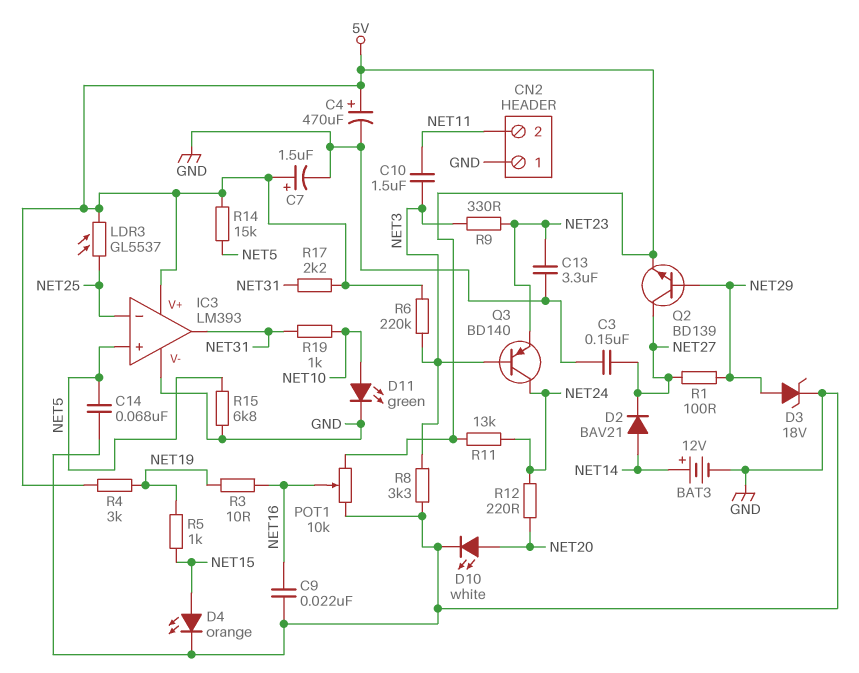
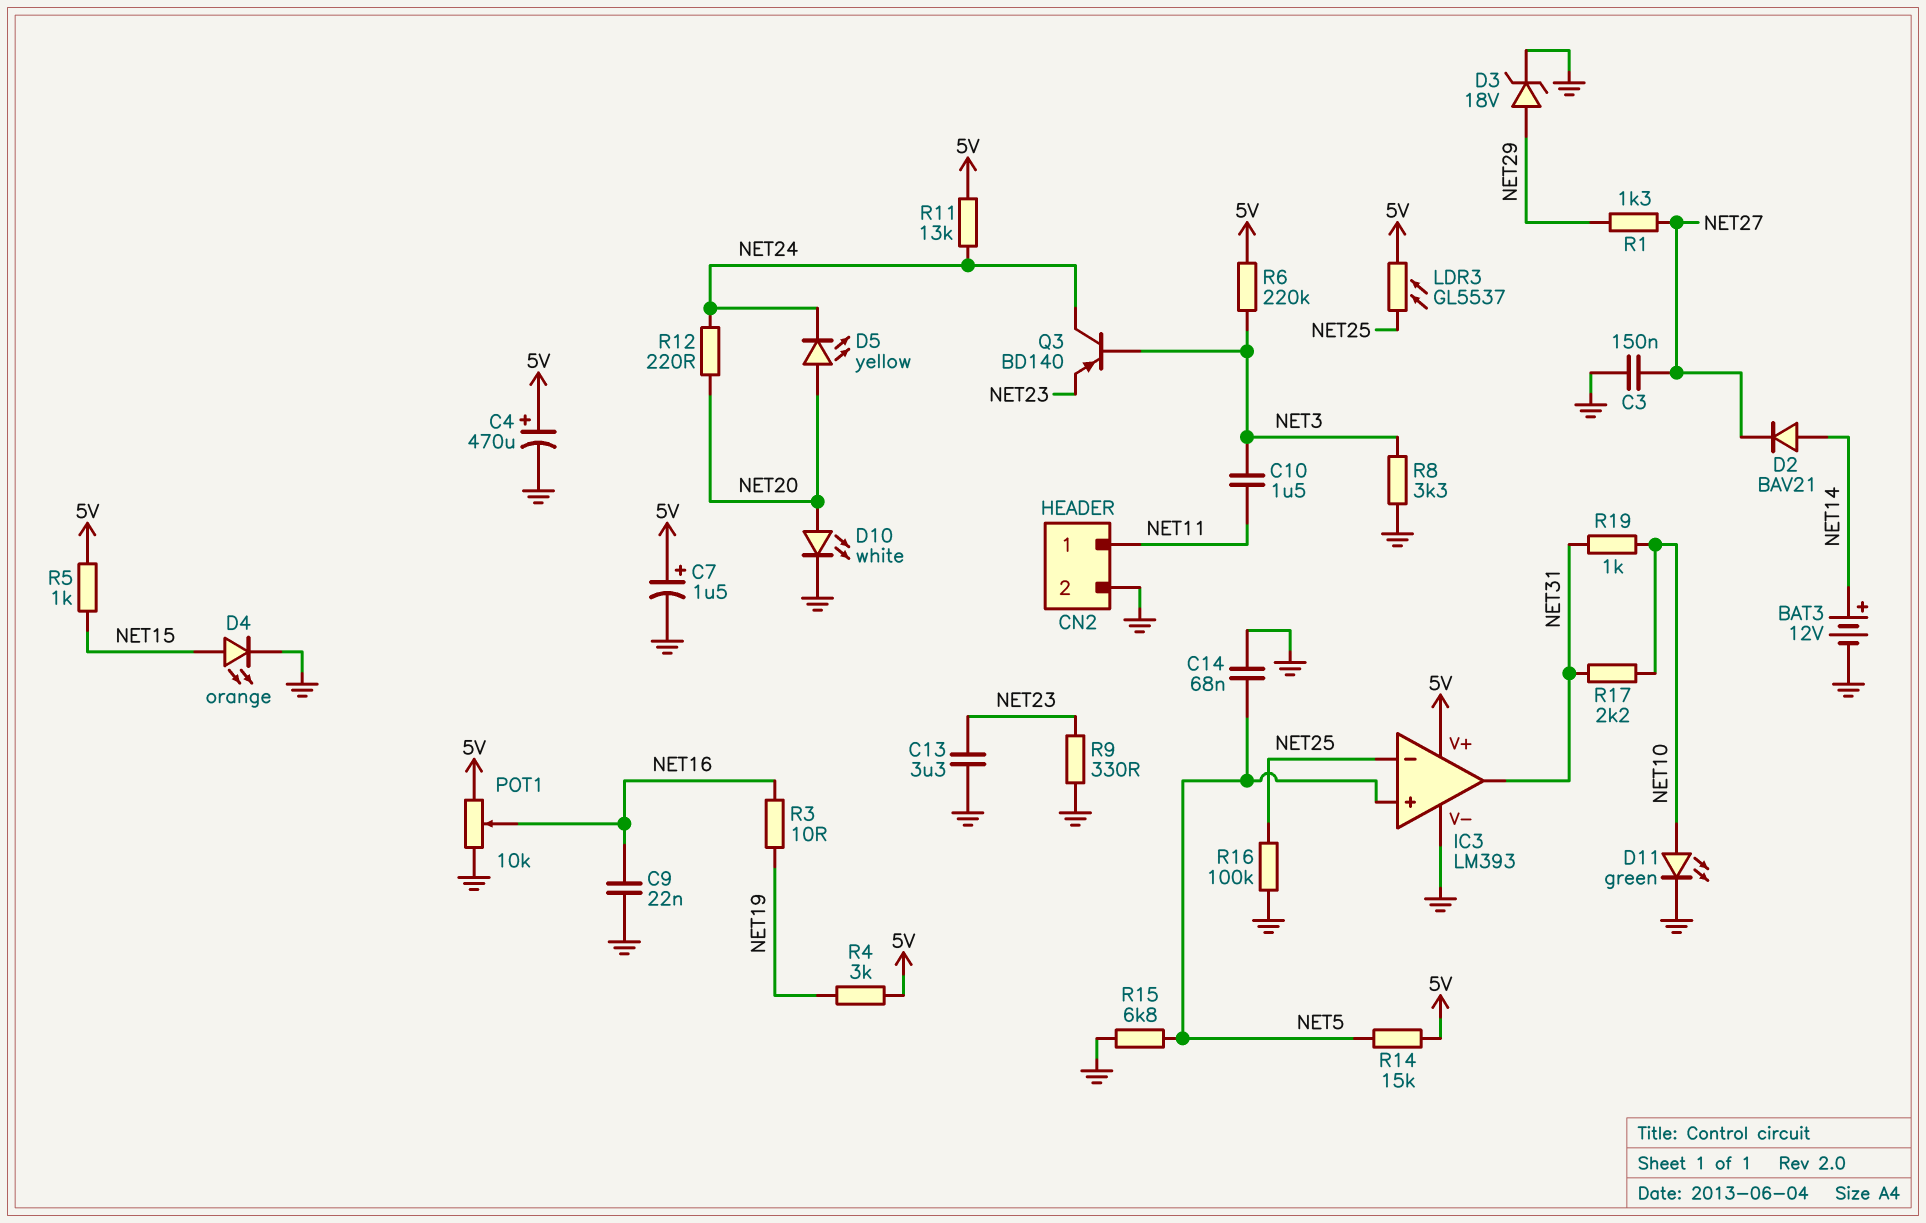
CN2 pin 1: GND -> NET11
CN2 pin 2: NET11 -> GND
D5: none -> LED yellow (A NET20, K NET24)
Q2: NPN BD139 (B NET29, C NET27, E 5V) -> none
R1: 100 (NET27, NET29) -> 1.3k (NET27, NET29)
R5: 1k (NET15, NET19) -> 1k (5V, NET15)
R9: 330 (NET3, NET23) -> 330 (GND, NET23)
R16: none -> 100k (GND, NET25)
R17: 2.2k (5V, NET31) -> 2.2k (NET10, NET31)

